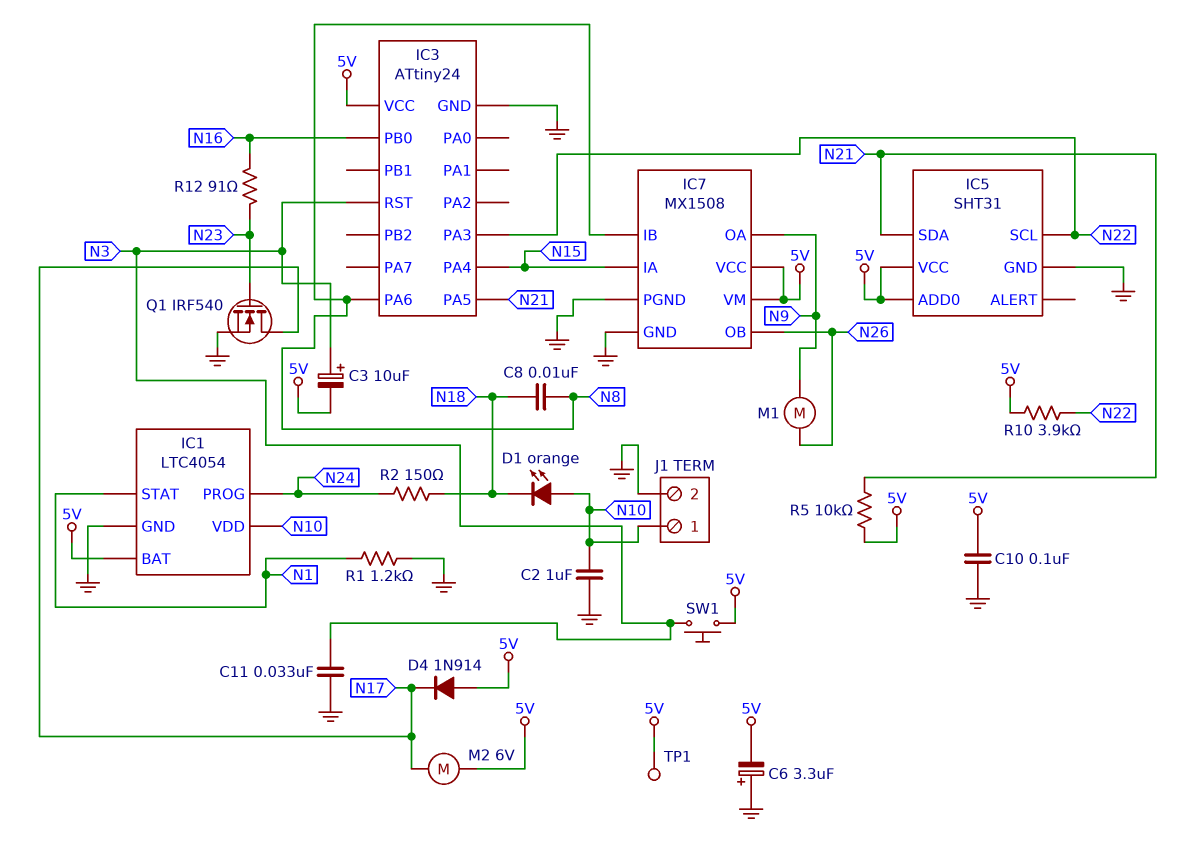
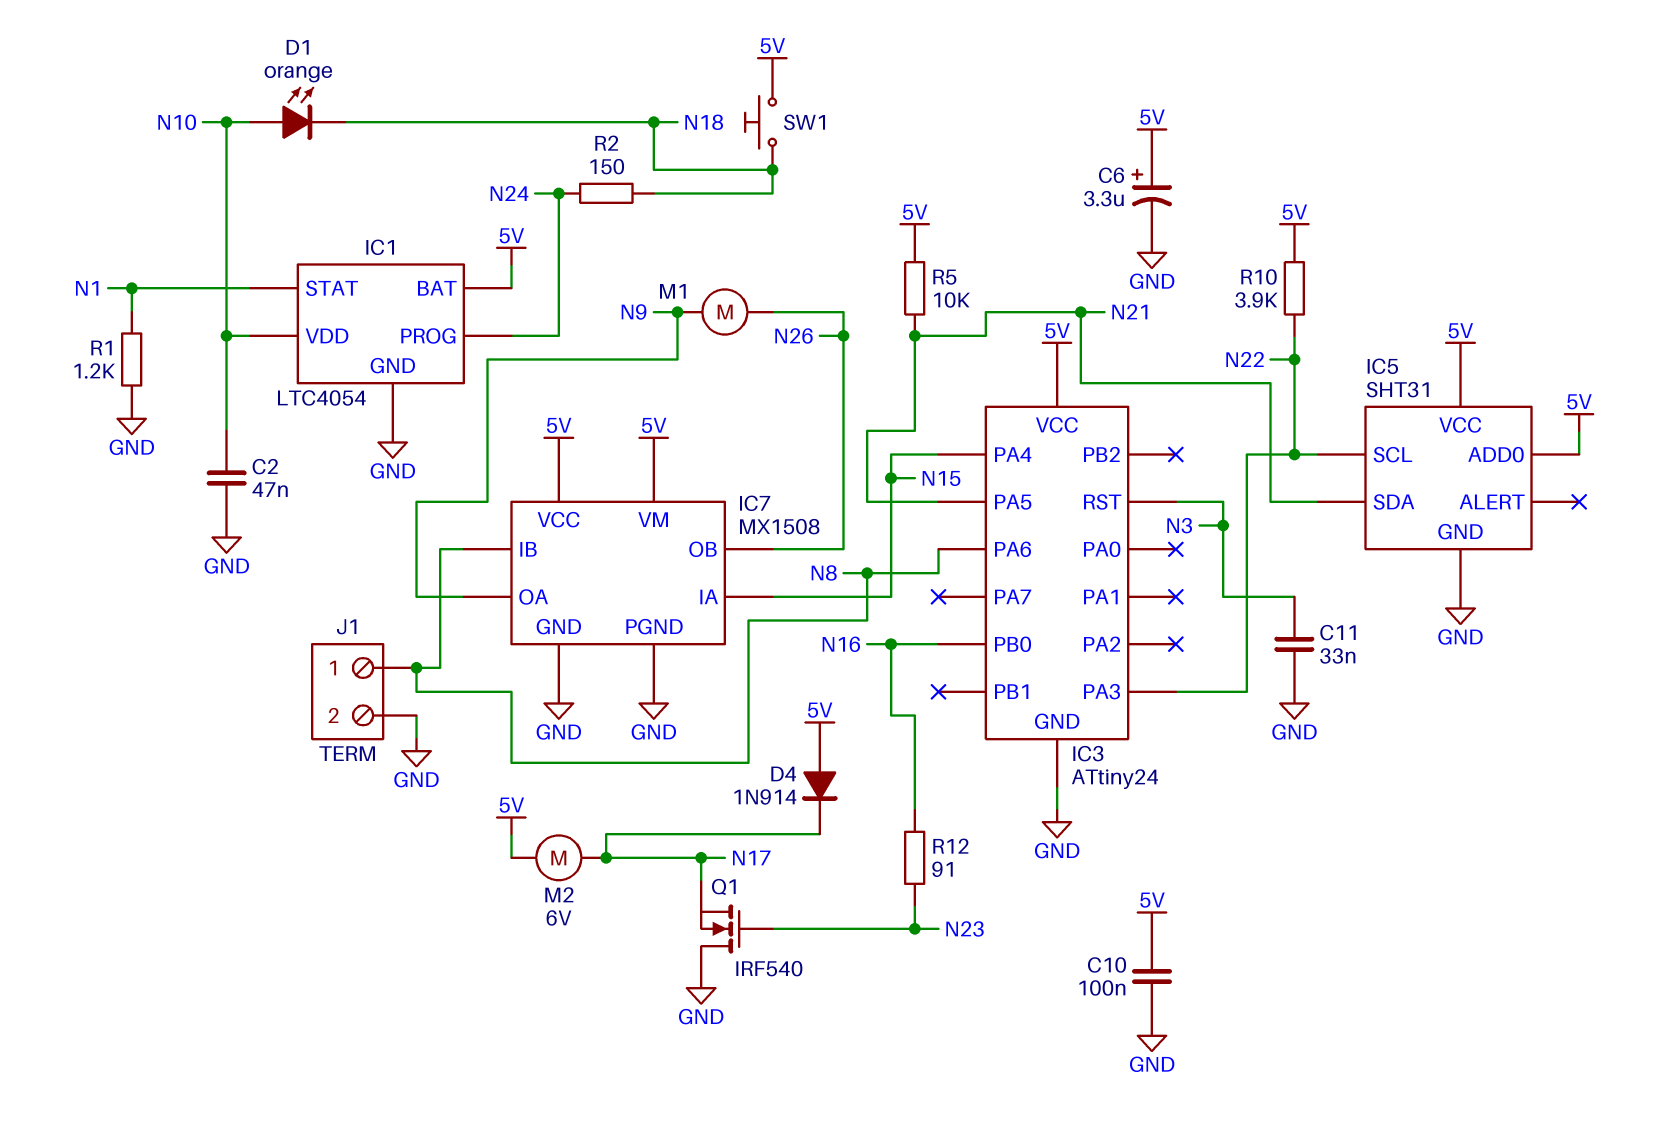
C2: 1uF (GND, N10) -> 47nF (GND, N10)
C3: 10uF (plus N3, minus 5V) -> none
C6: 3.3uF (plus GND, minus 5V) -> 3.3uF (plus 5V, minus GND)
C8: 10nF (N8, N18) -> none
J1 pin 1: N10 -> N8
Q1: NMOS IRF540 (G N23, D N17, S GND) -> NMOS IRF540 (G N23, D GND, S N17)
SW1: button (5V, N3) -> button (5V, N18)
TP1: test point (5V) -> none

